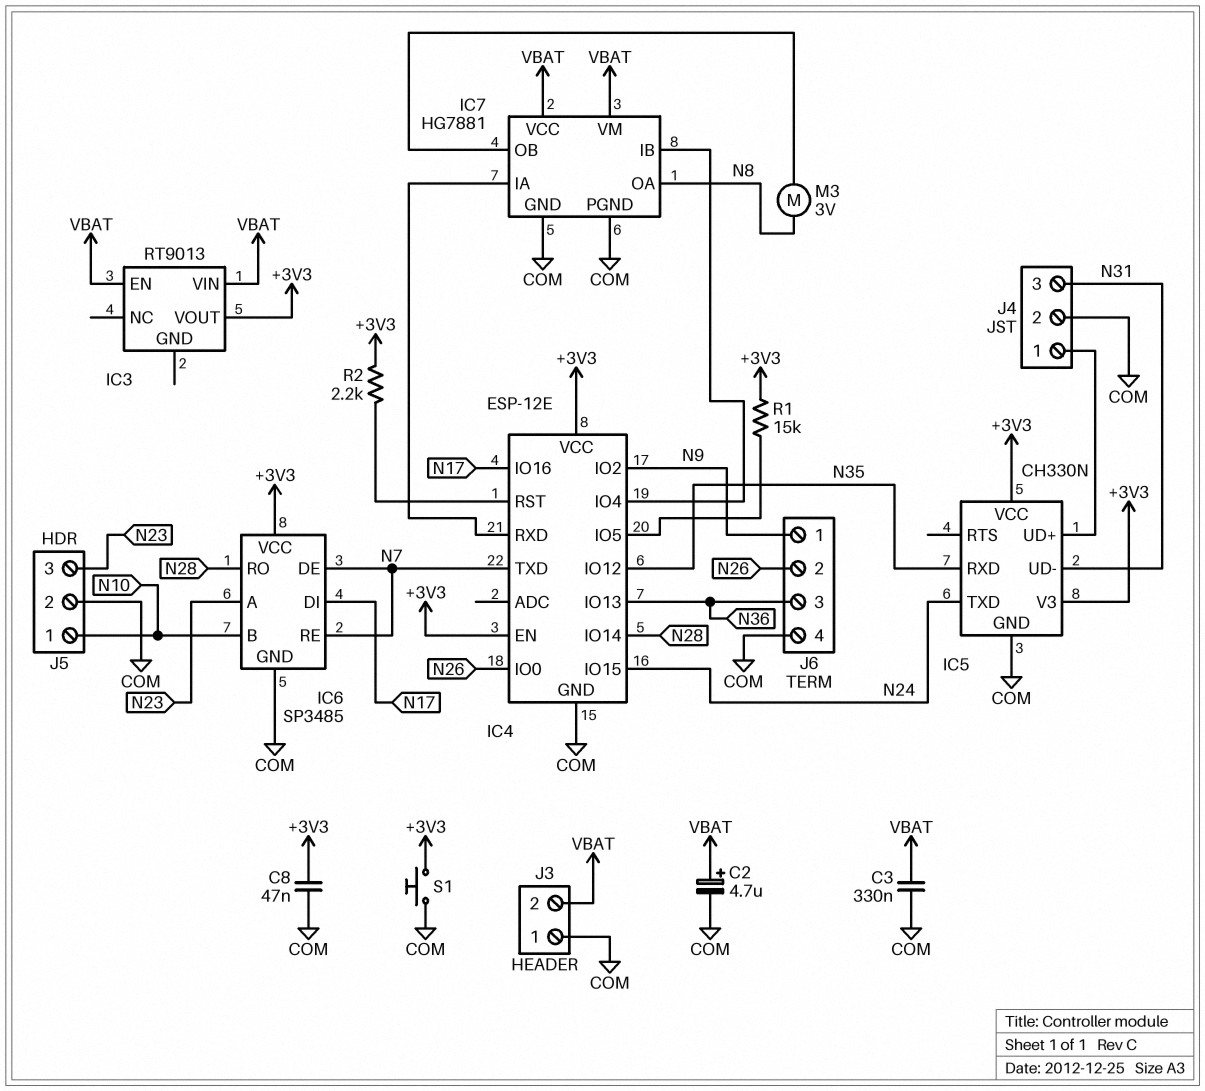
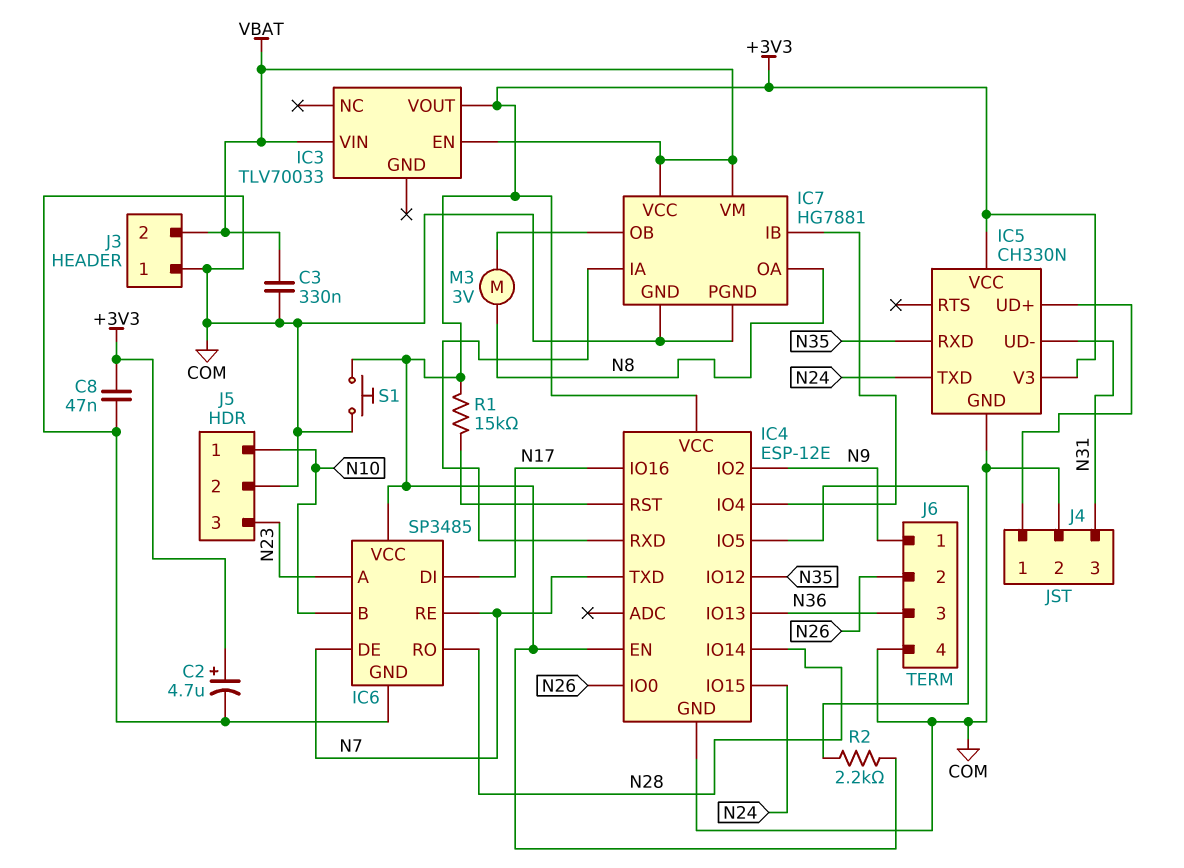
C2: 4.7uF (plus VBAT, minus COM) -> 4.7uF (plus +3V3, minus COM)
IC3: RT9013 -> TLV70033
R1: 15k (+3V3, IC4/IO5) -> 15k (+3V3, IC4/RST)
R2: 2.2k (+3V3, IC4/RST) -> 2.2k (+3V3, IC4/IO5)

